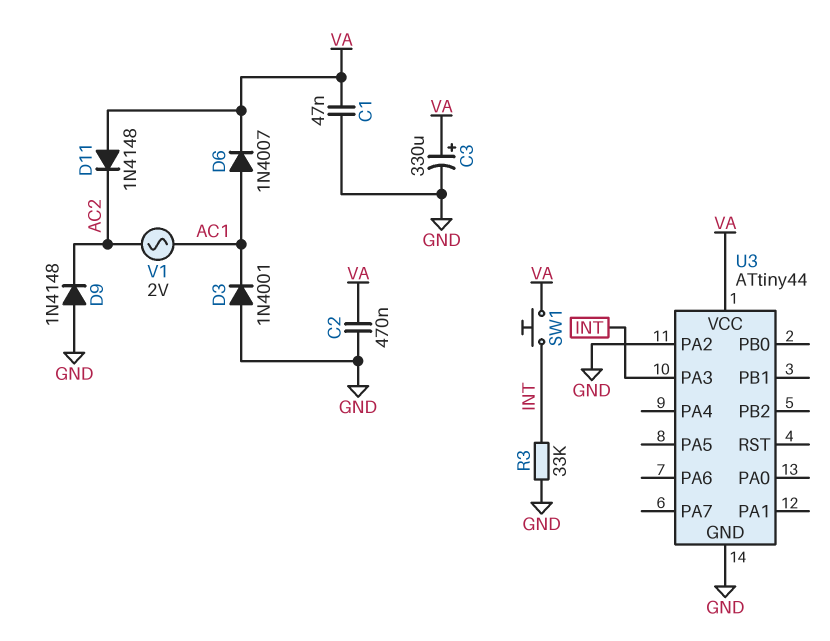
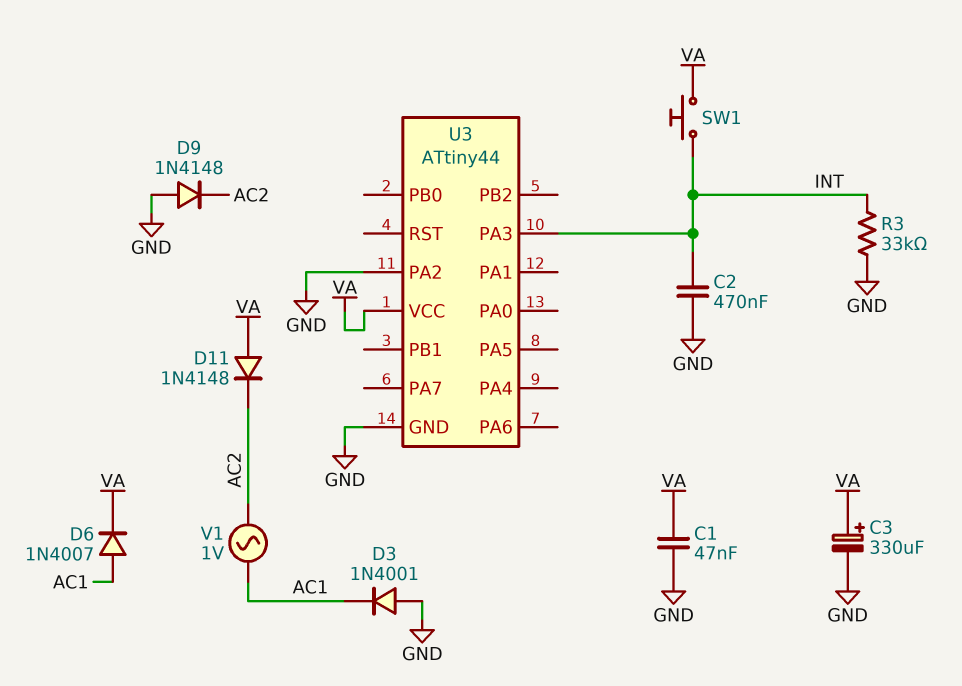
C2: 470nF (GND, VA) -> 470nF (GND, INT)
V1: AC 2V (AC1, AC2) -> AC 1V (AC1, AC2)

